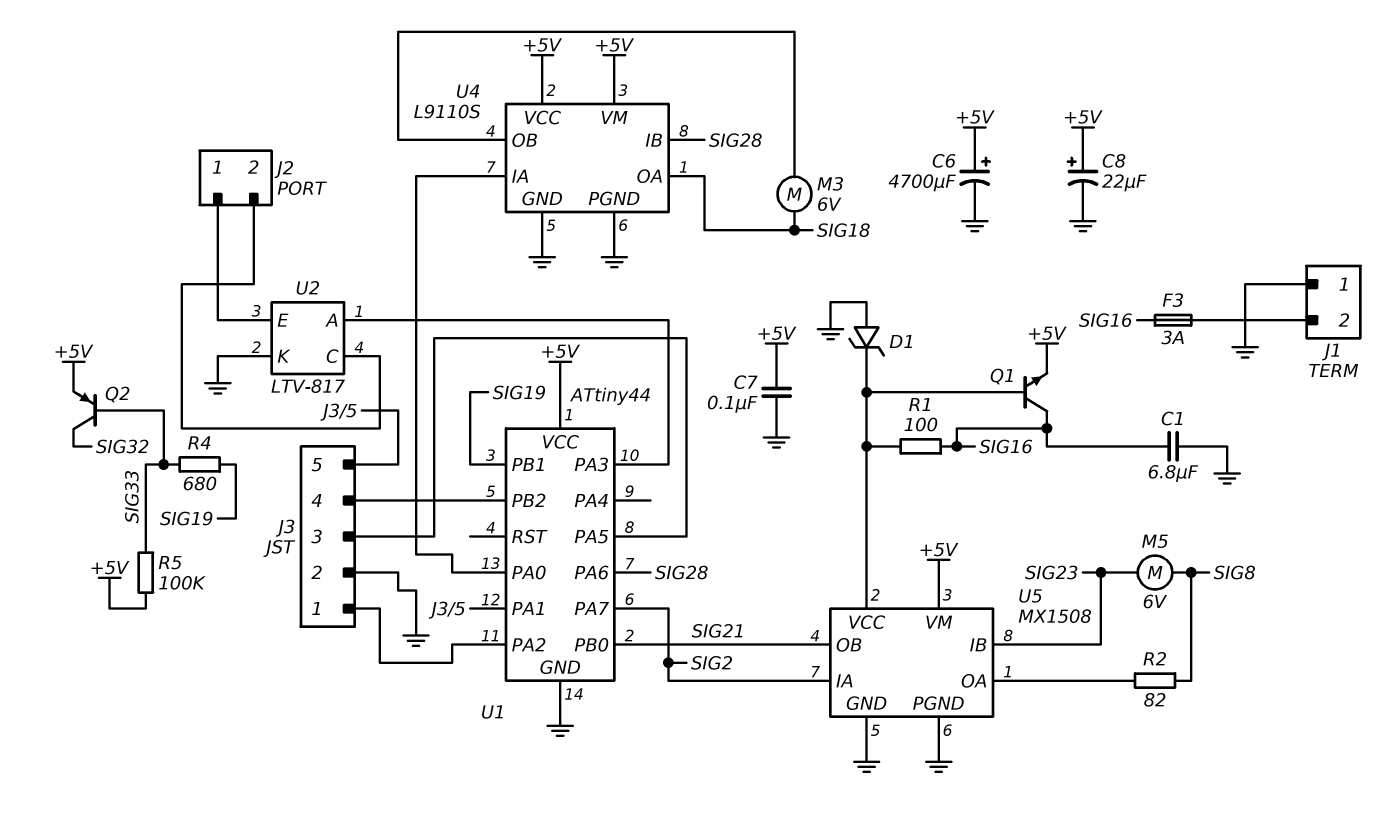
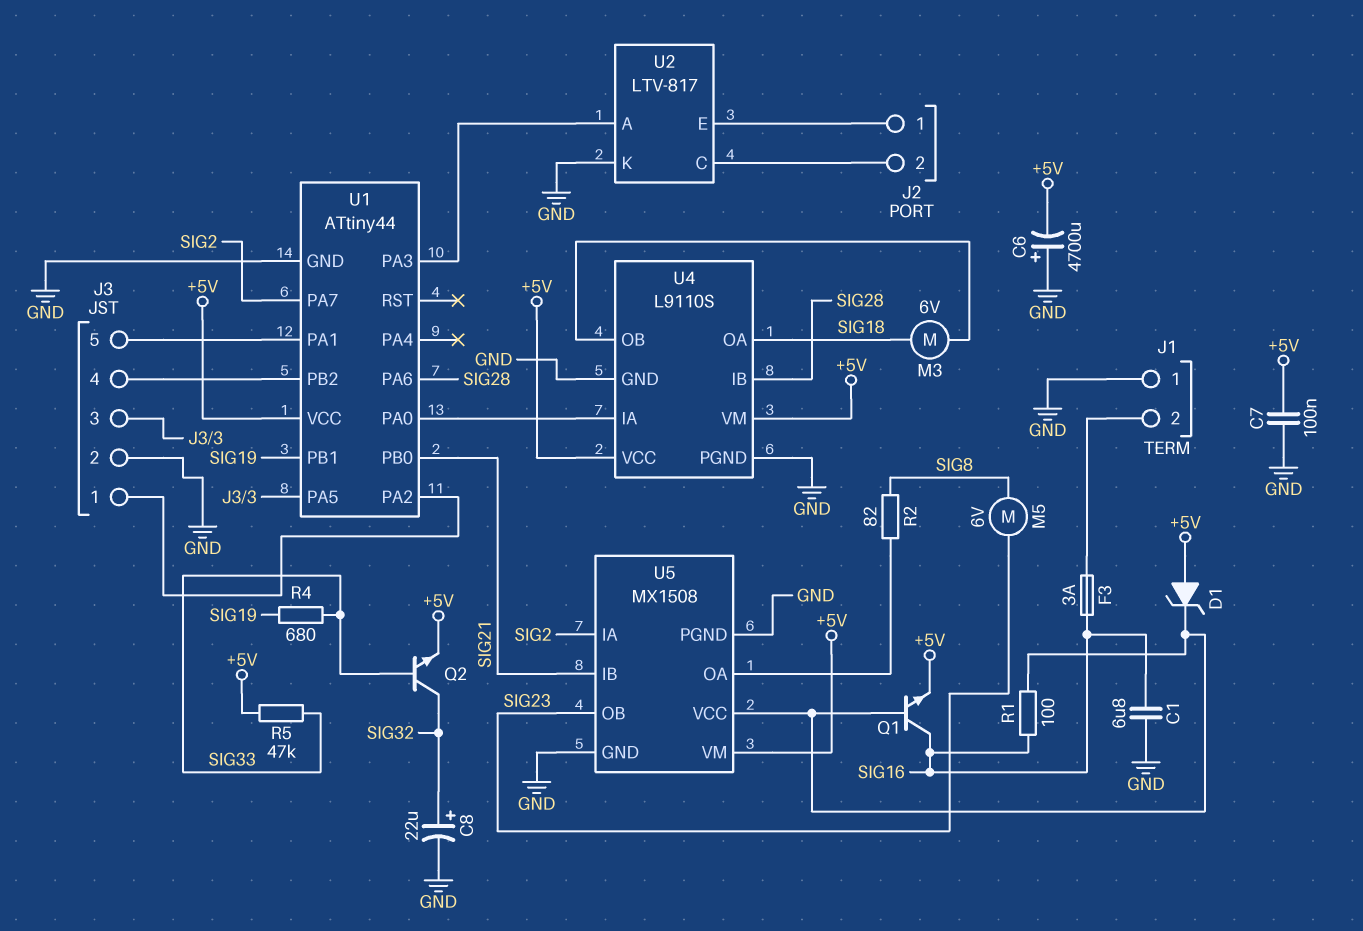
C6: 4700uF (plus +5V, minus GND) -> 4700uF (plus GND, minus +5V)
C8: 22uF (plus +5V, minus GND) -> 22uF (plus SIG32, minus GND)
D1: zener (A GND, K U5/VCC) -> zener (A +5V, K U5/VCC)
Q2: PNP (B SIG33, C SIG32, E +5V) -> NPN (B SIG33, C SIG32, E +5V)
R5: 100k (+5V, SIG33) -> 47k (+5V, SIG33)
U5 pin IB: SIG23 -> SIG21
U5 pin OB: SIG21 -> SIG23

